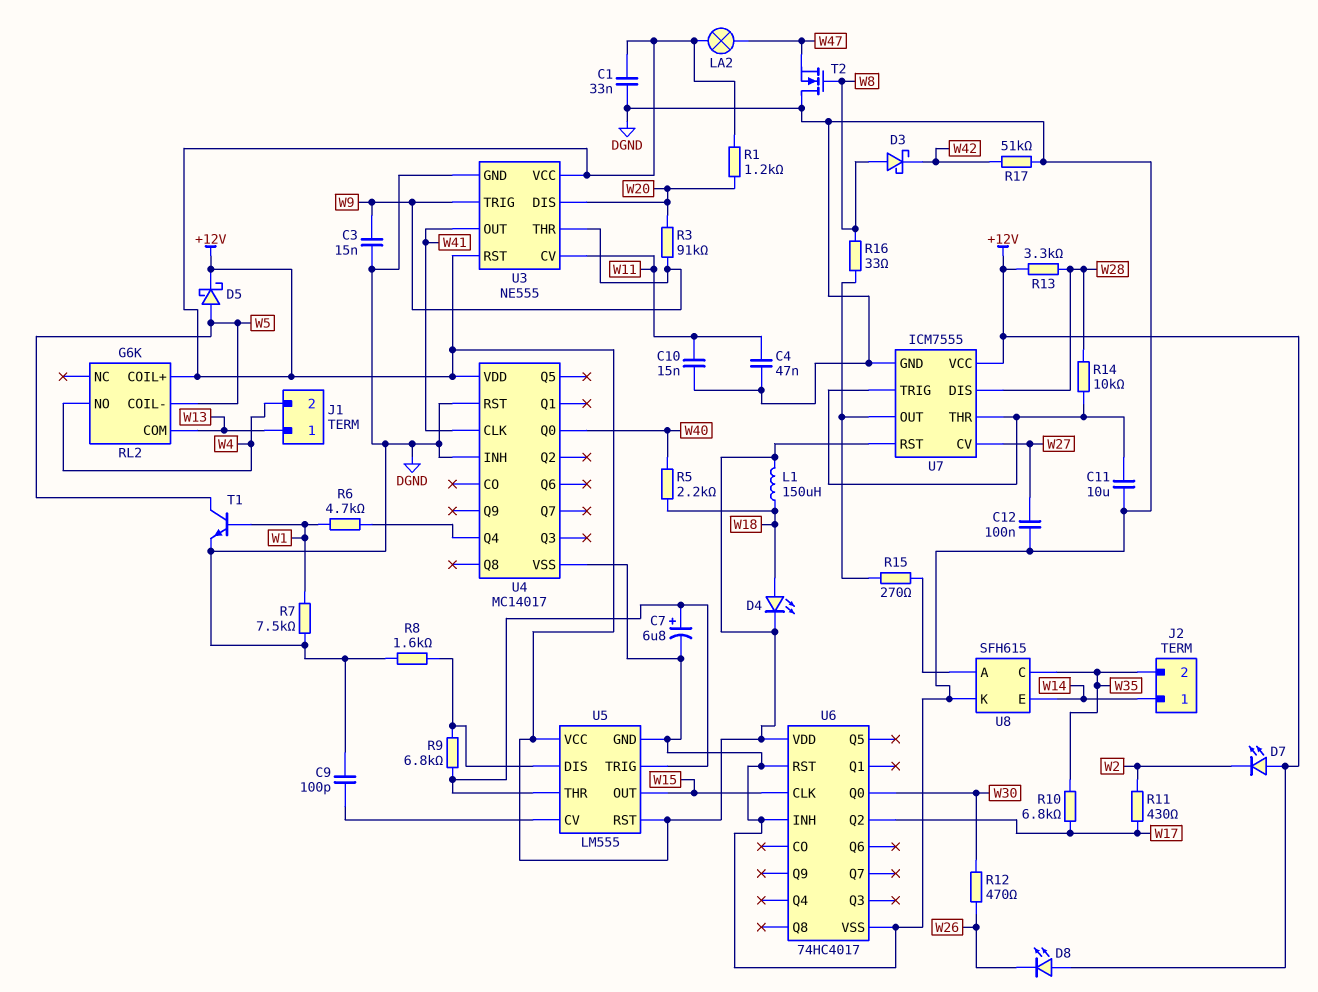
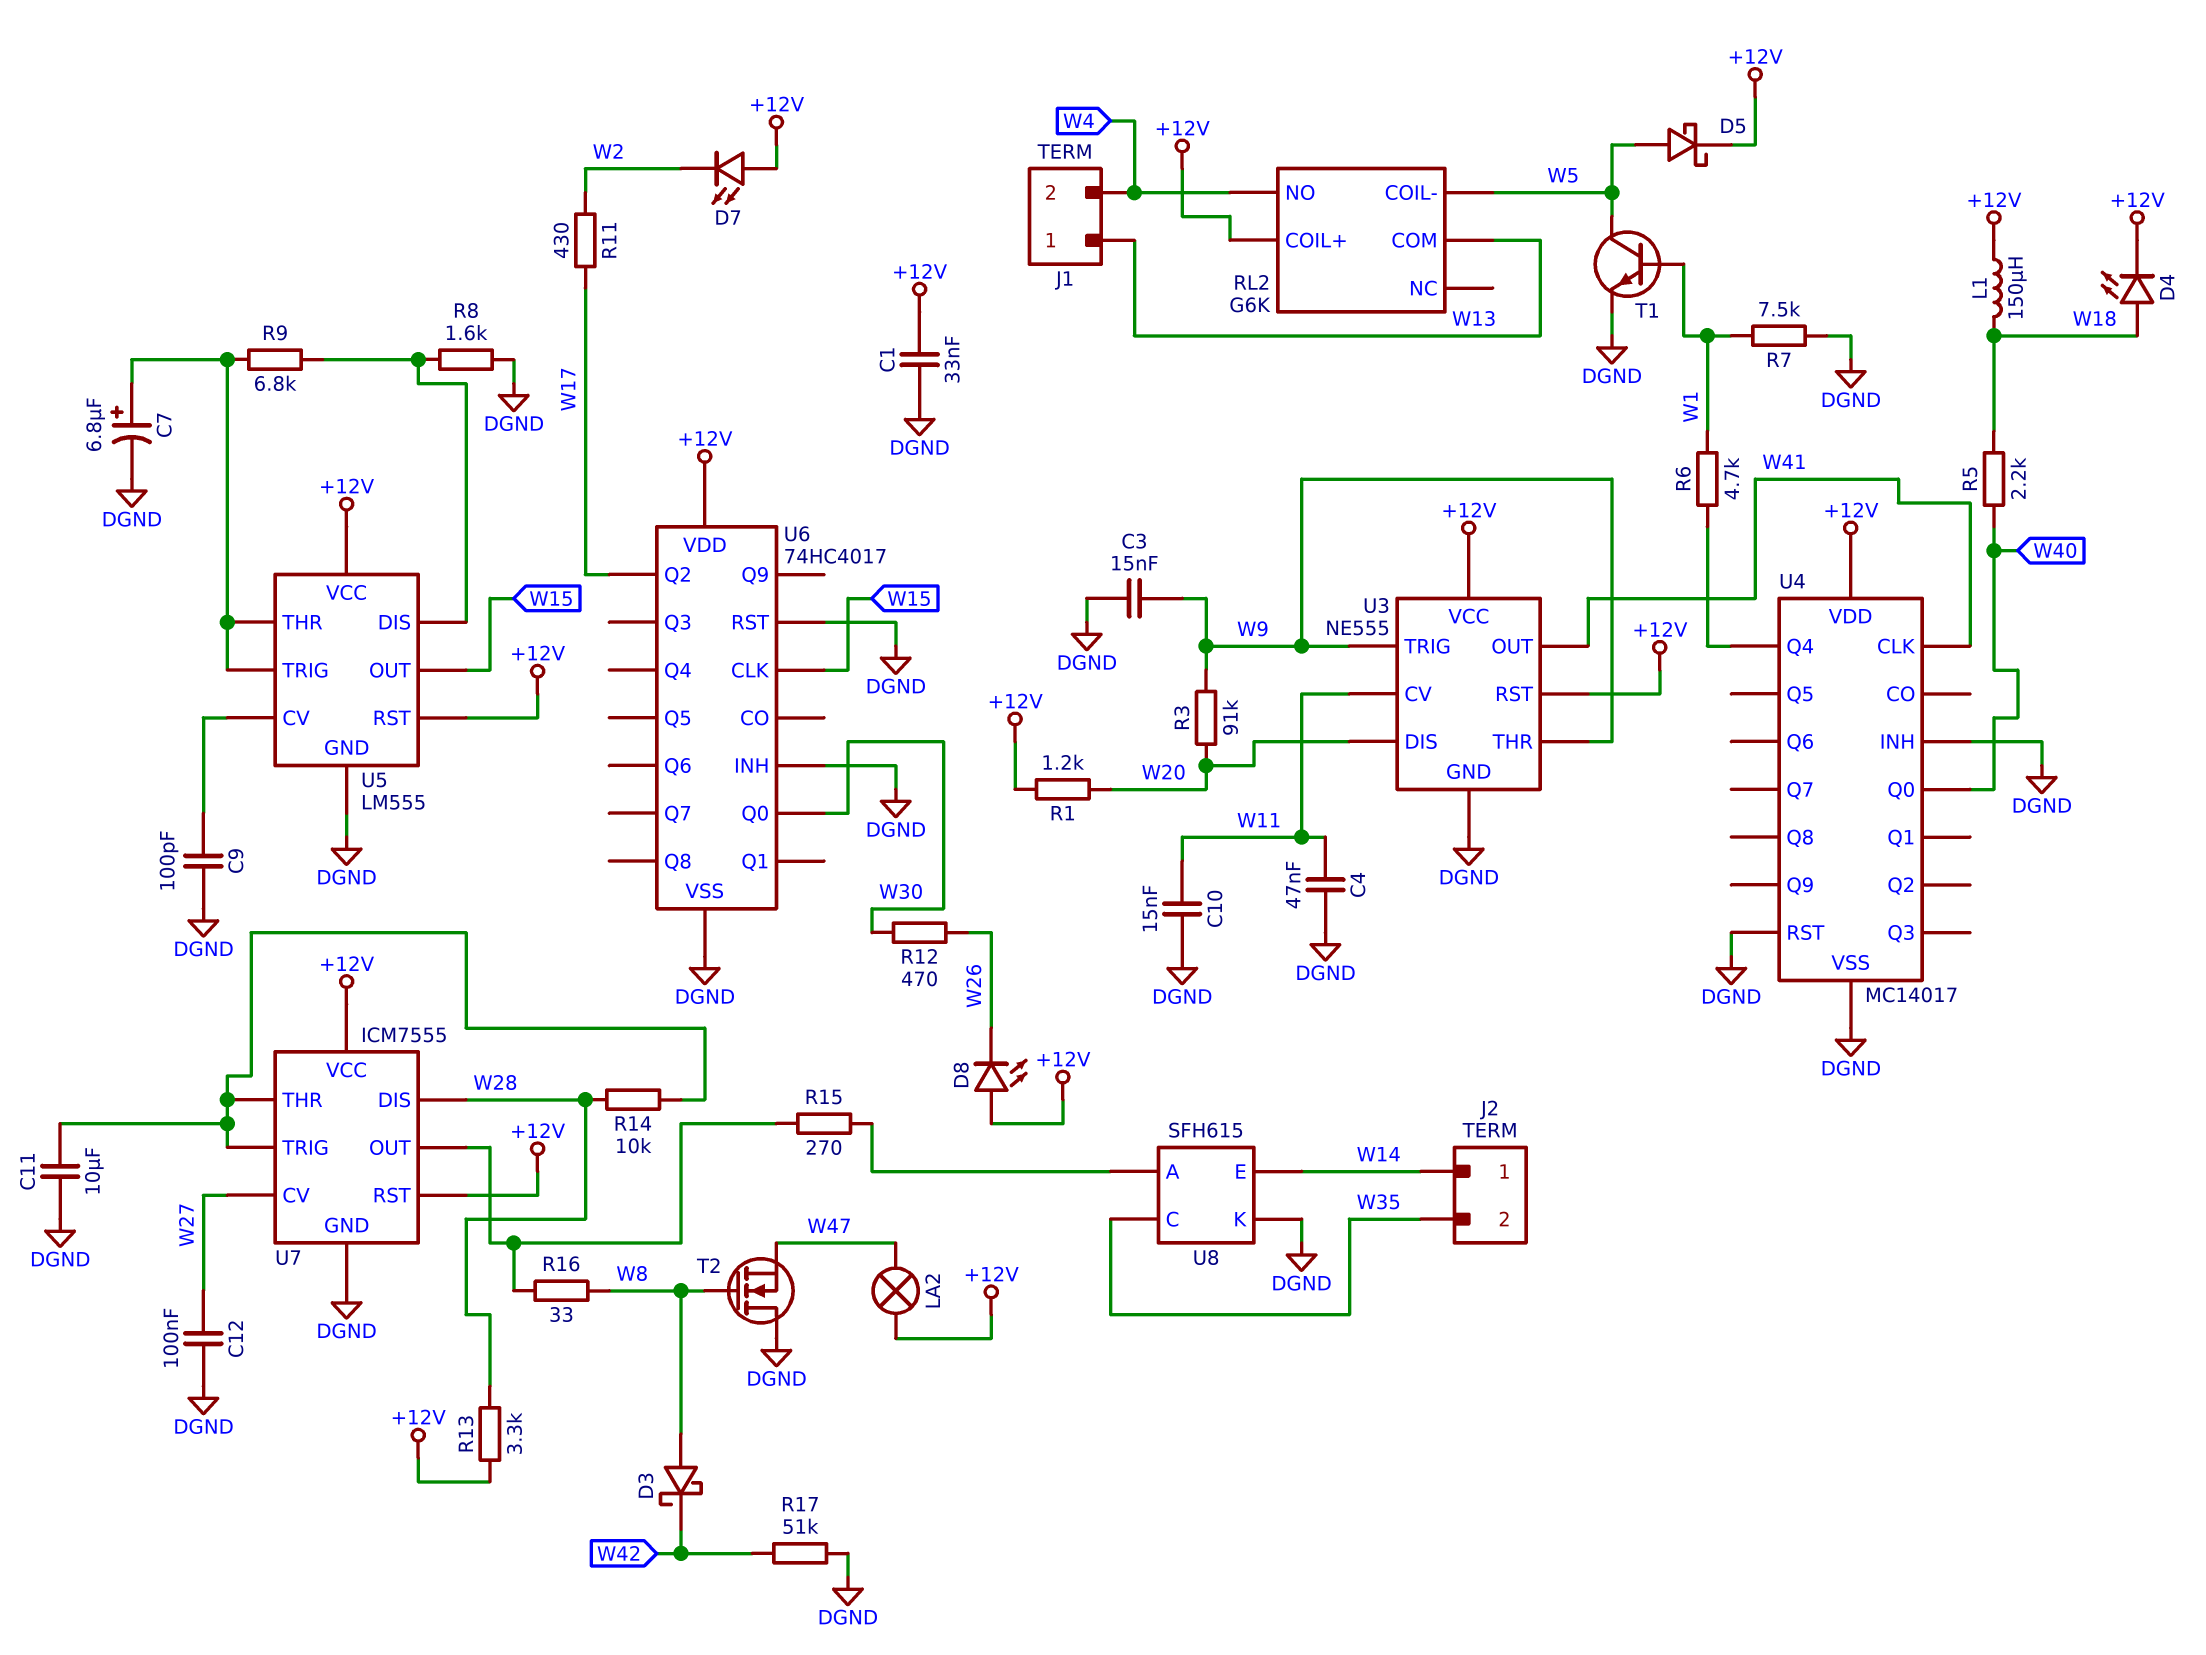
R10: 6.8k (W17, W35) -> none

